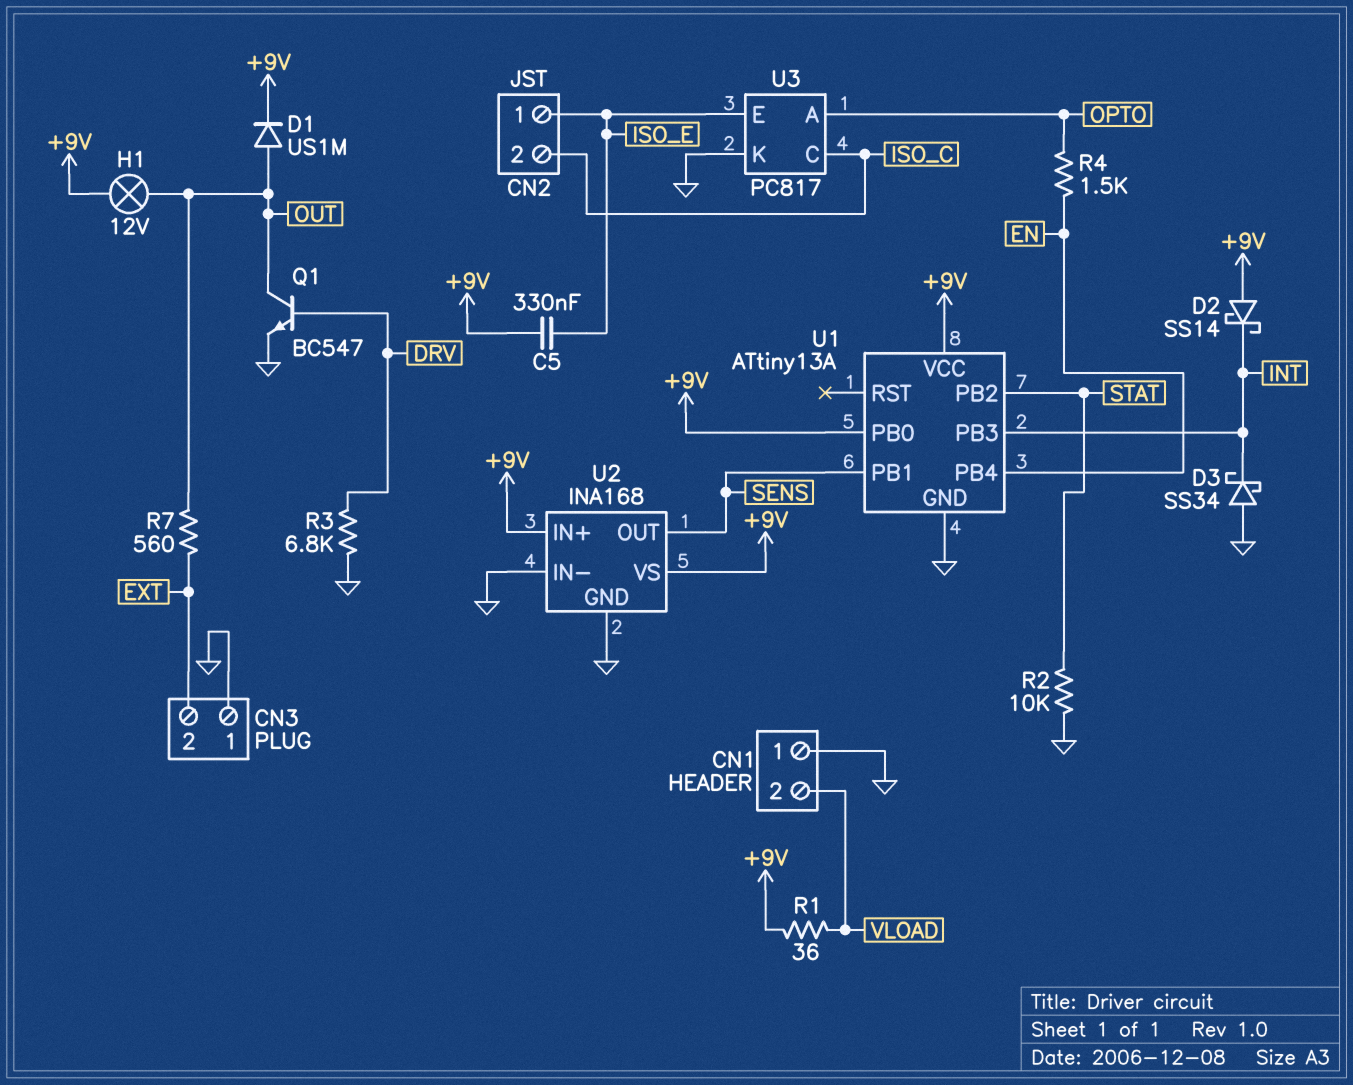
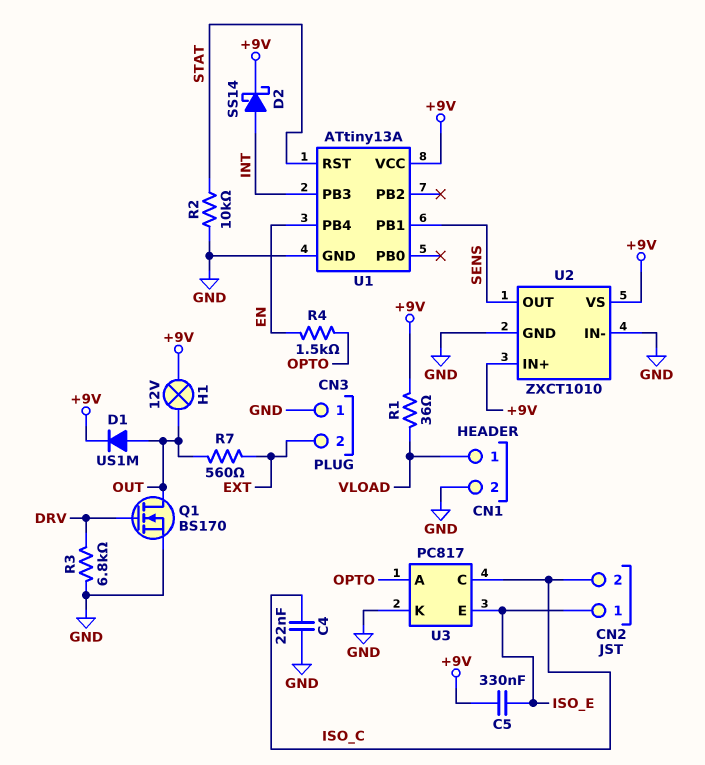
C4: none -> 22nF (GND, ISO_C)
CN1 pin 1: GND -> VLOAD
CN1 pin 2: VLOAD -> GND
D2: schottky SS14 (A +9V, K INT) -> schottky SS14 (A INT, K +9V)
D3: schottky SS34 (A GND, K INT) -> none
Q1: NPN BC547 (B DRV, C OUT, E GND) -> NMOS BS170 (G DRV, D OUT, S GND)
U1 pin PB0: +9V -> none
U1 pin PB2: STAT -> none
U1 pin RST: none -> STAT
U2: INA168 -> ZXCT1010

